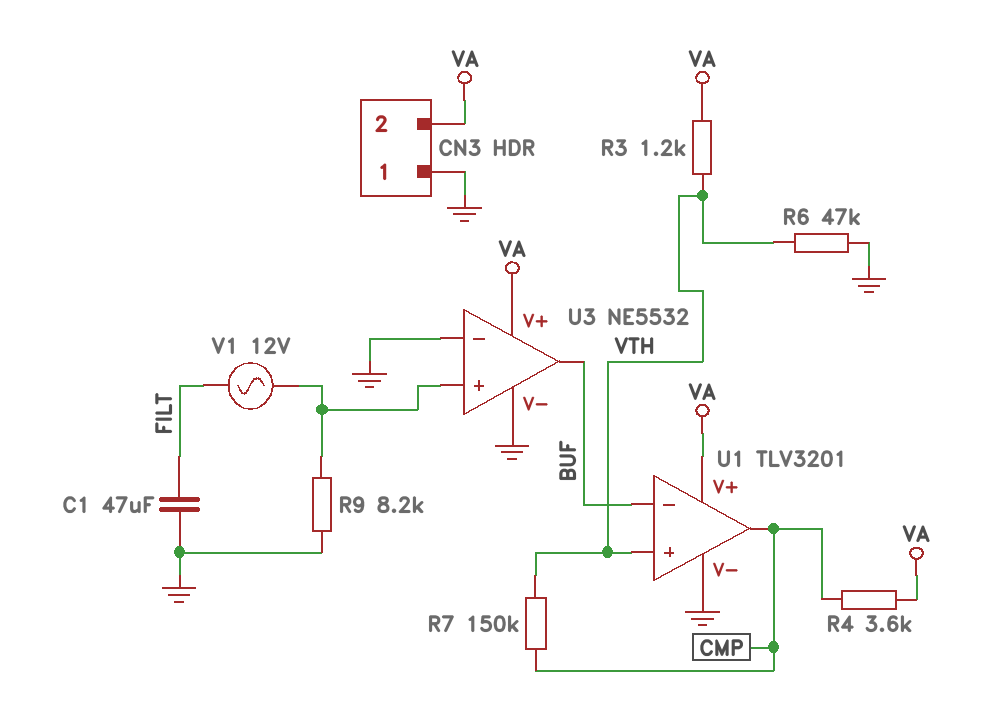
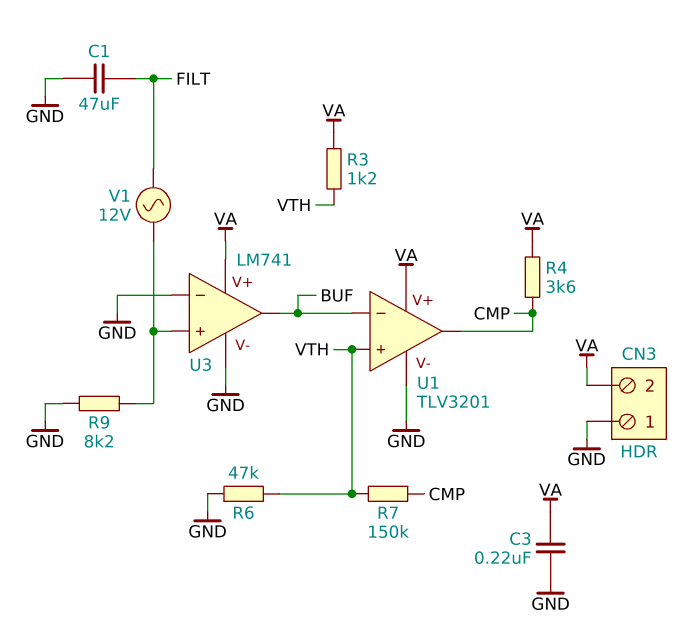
C3: none -> 220nF (GND, VA)
U3: NE5532 -> LM741

